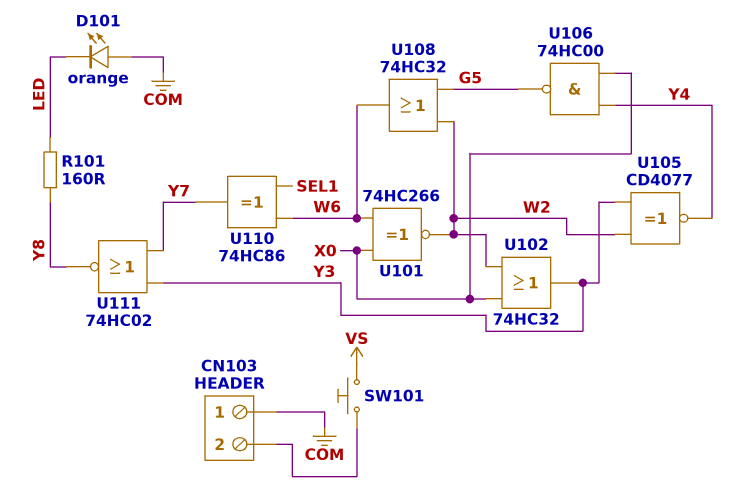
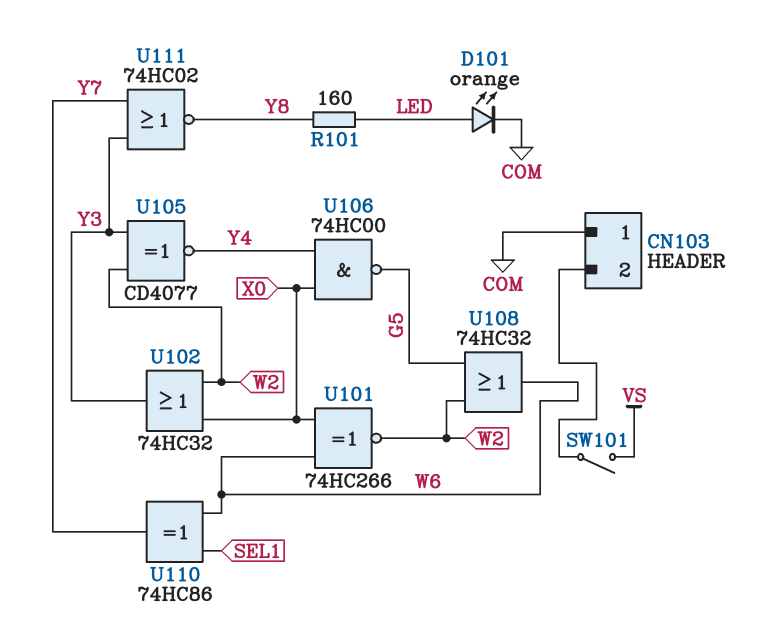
D101: LED orange (A COM, K LED) -> LED orange (A LED, K COM)
SW101: button (CN103/2, VS) -> switch (CN103/2, VS)

